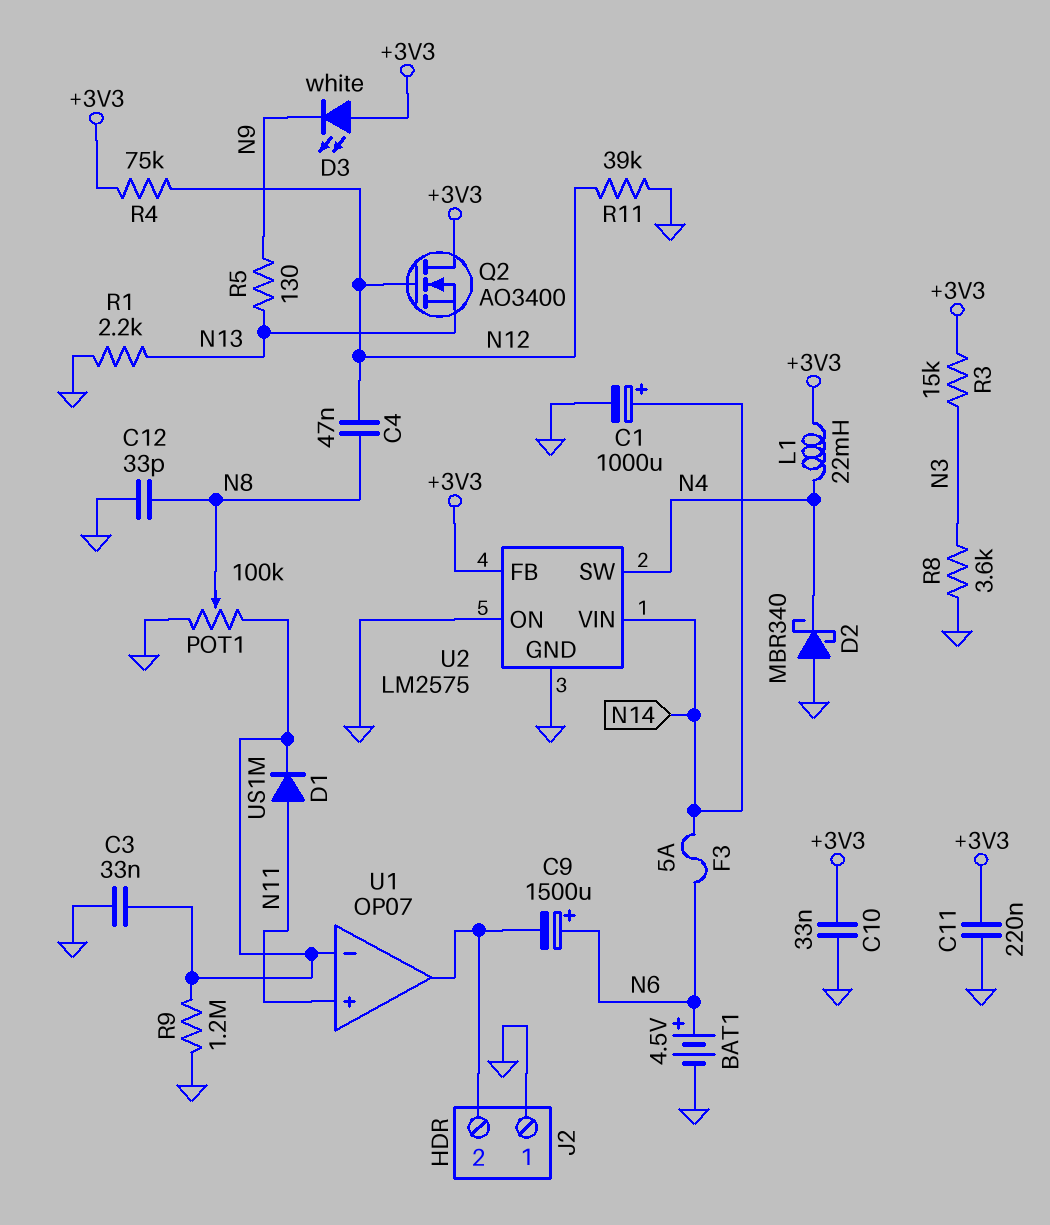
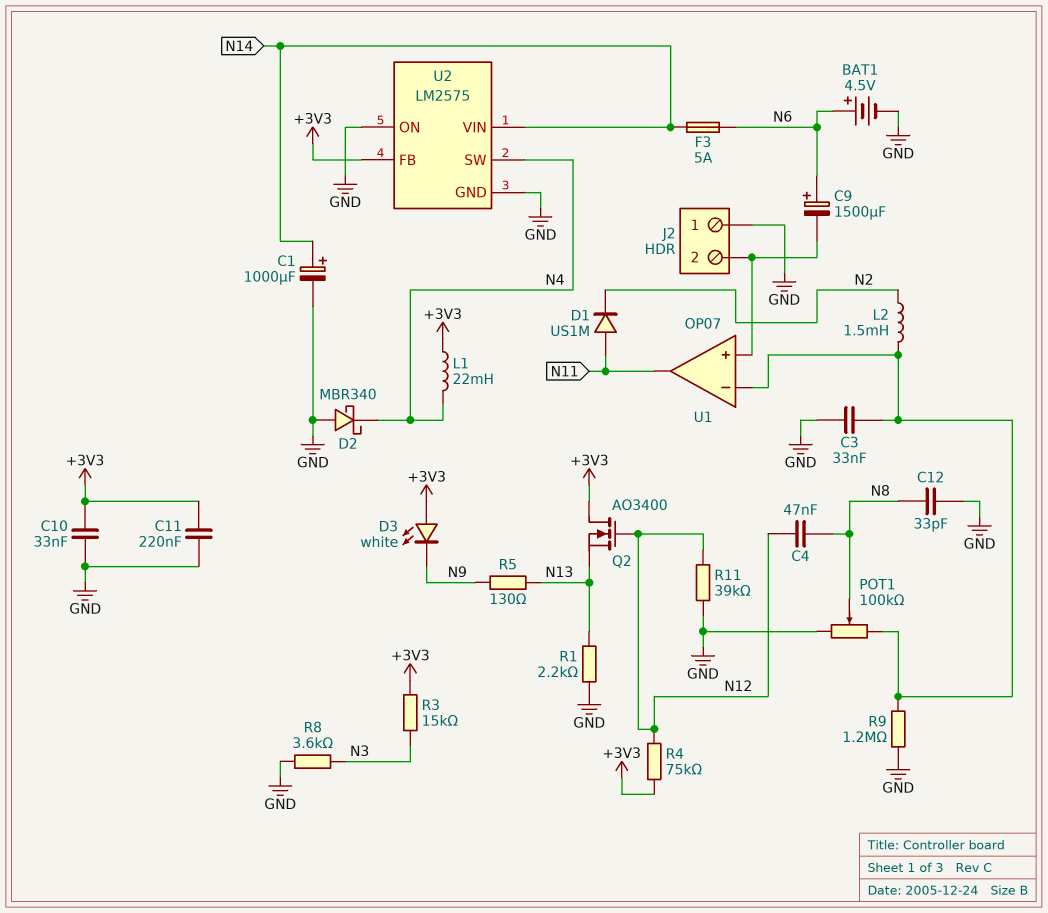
D1: diode US1M (A N11, K U1/in-) -> diode US1M (A N11, K N2)
L2: none -> 1.5mH (N2, U1/in-)
U1 pin in+: N11 -> J2/2
U1 pin out: J2/2 -> N11

